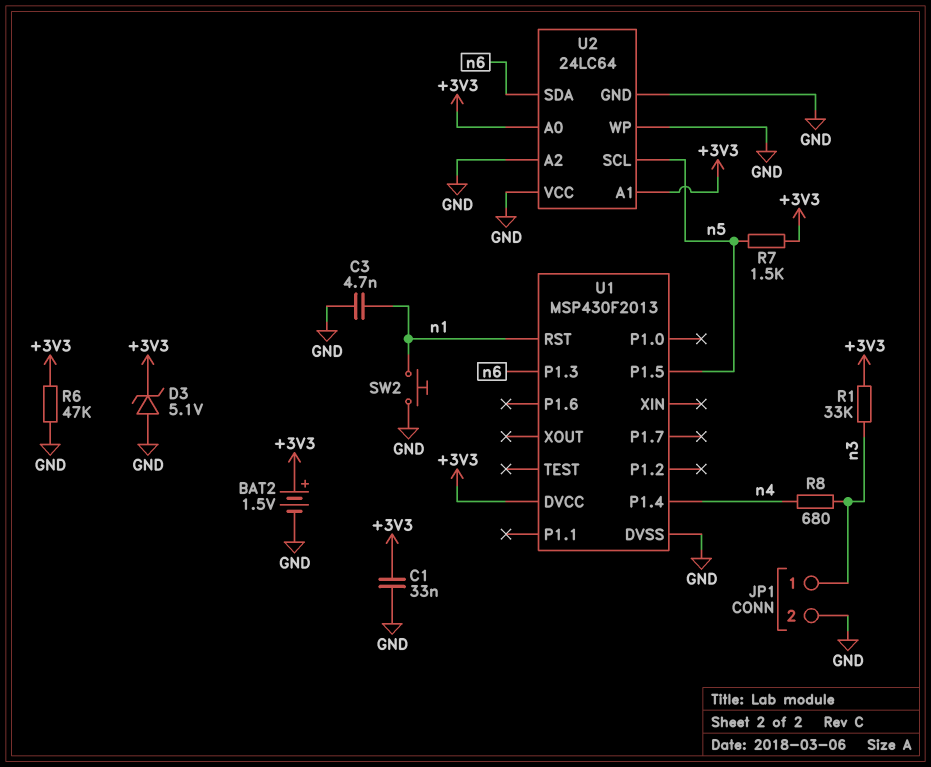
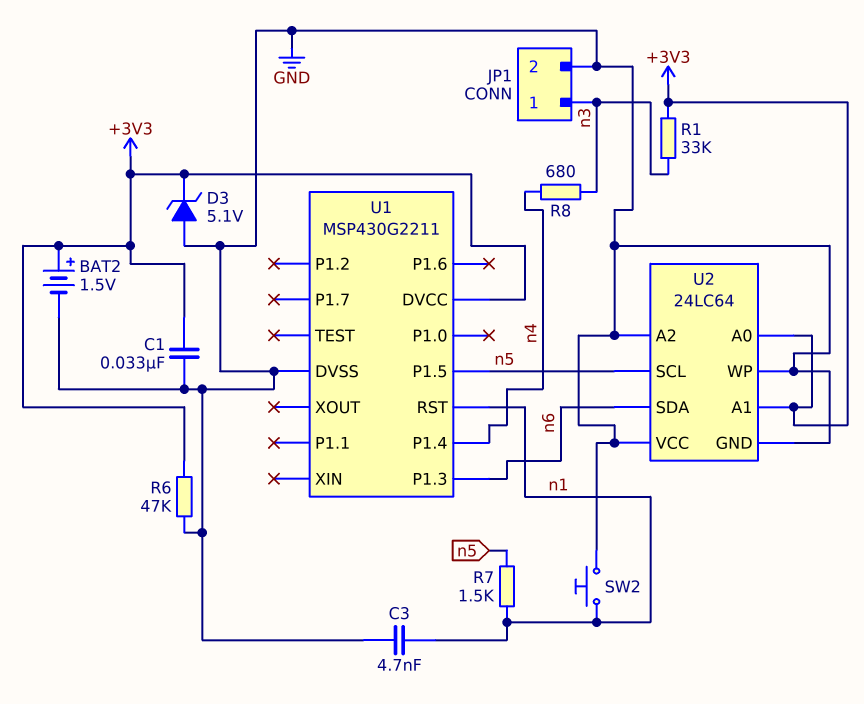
R7: 1.5k (+3V3, n5) -> 1.5k (n1, n5)
U1: MSP430F2013 -> MSP430G2211

